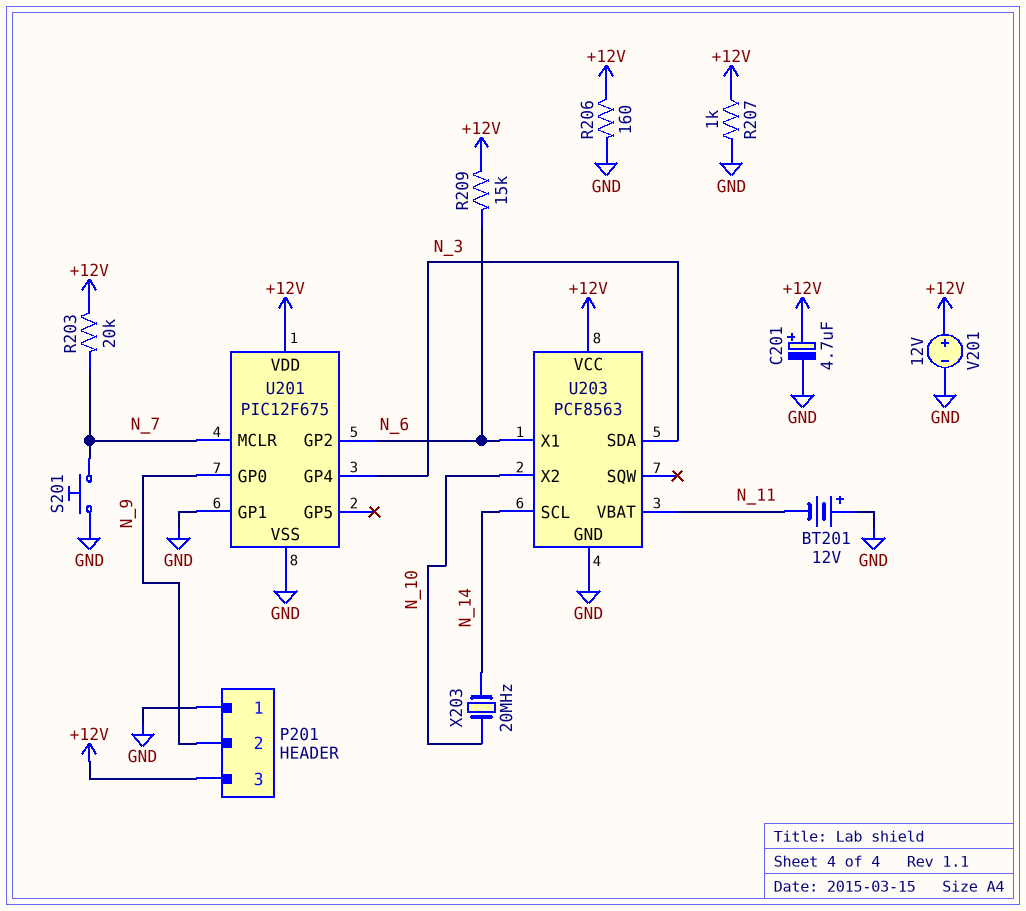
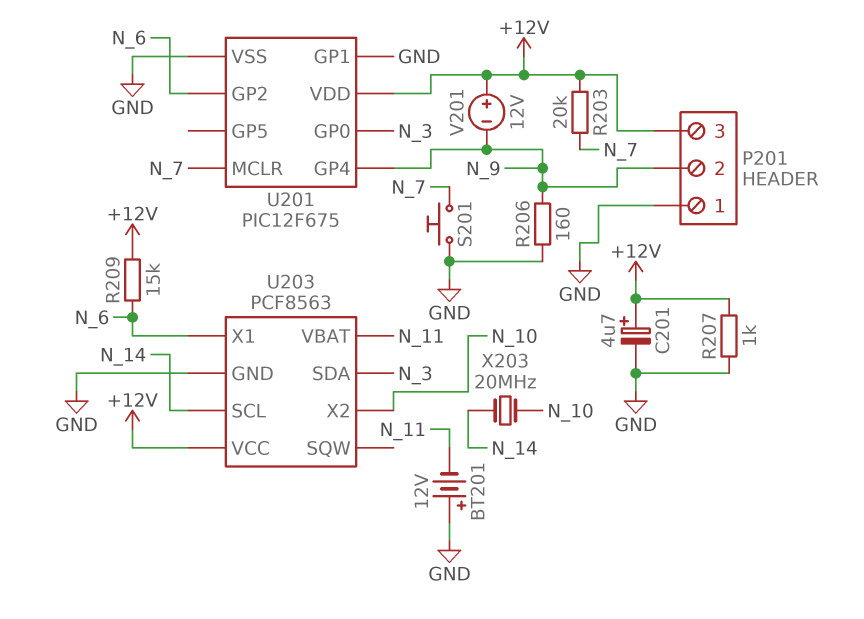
R206: 160 (+12V, GND) -> 160 (GND, N_9)
U201 pin GP0: N_9 -> N_3
U201 pin GP4: N_3 -> N_9
V201: 12V (plus +12V, minus GND) -> 12V (plus +12V, minus N_9)

